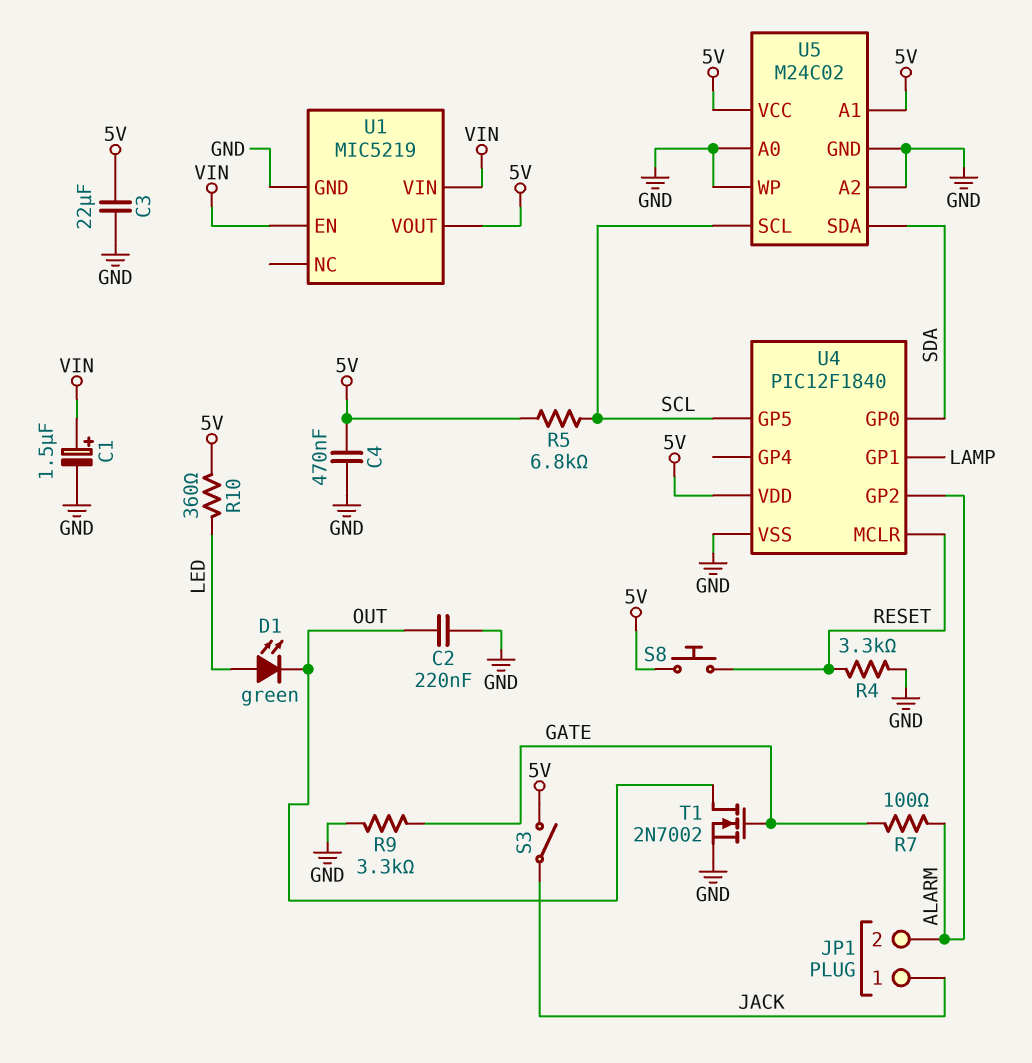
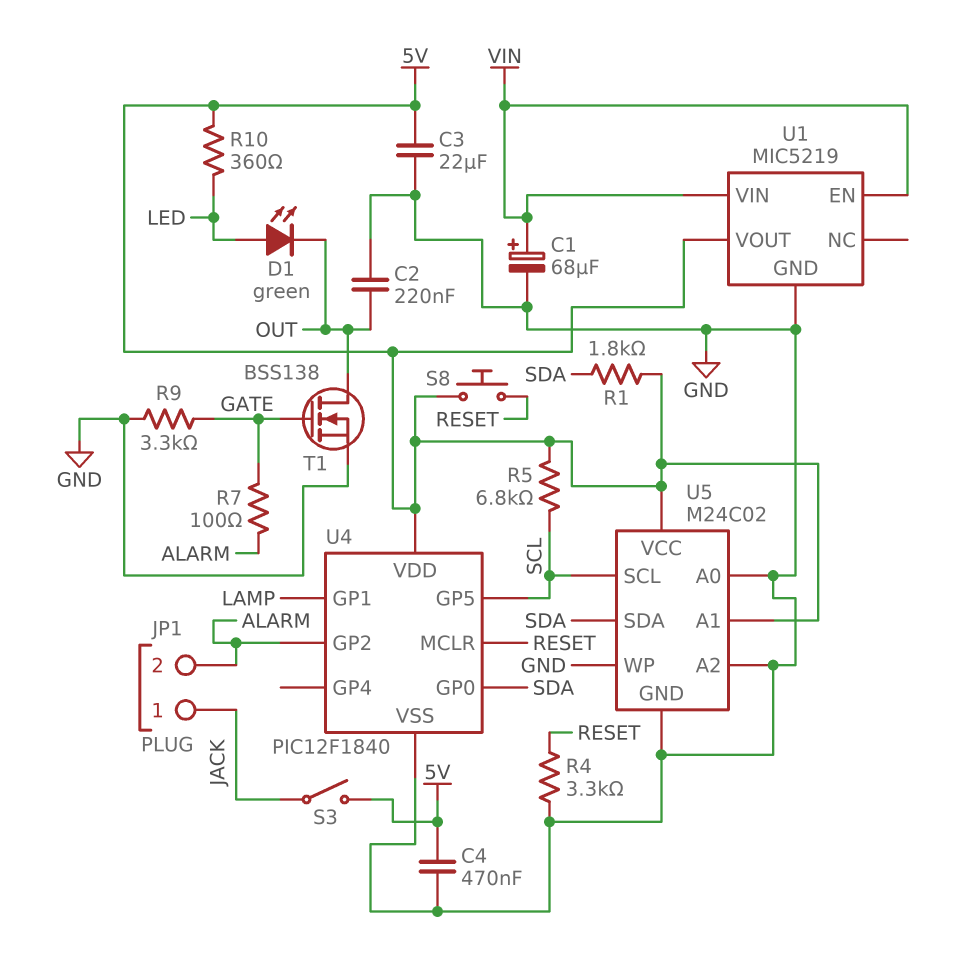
C1: 1.5uF (plus VIN, minus GND) -> 68uF (plus VIN, minus GND)
R1: none -> 1.8k (5V, SDA)
T1: NMOS 2N7002 (G GATE, D OUT, S GND) -> NMOS BSS138 (G GATE, D OUT, S GND)

